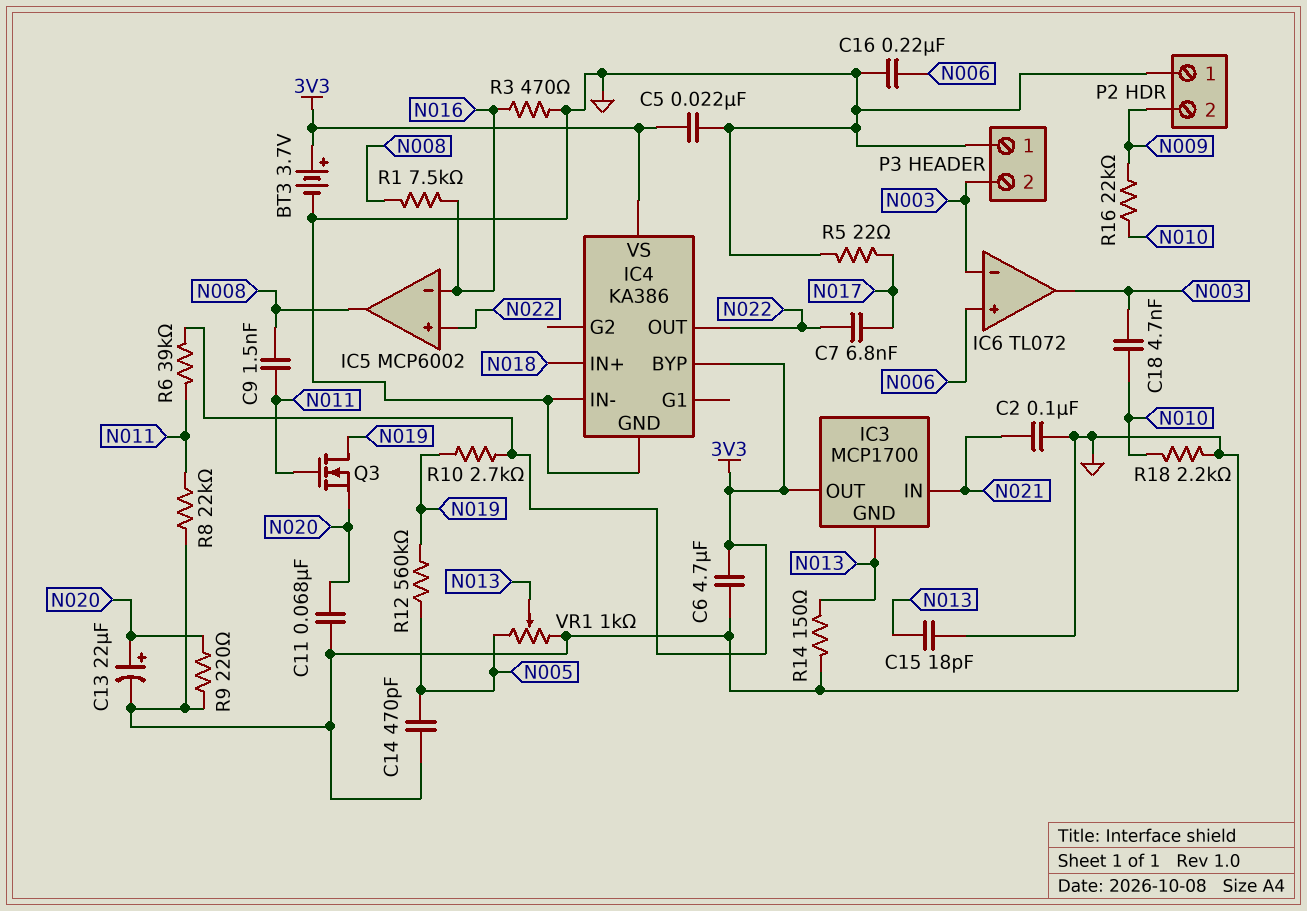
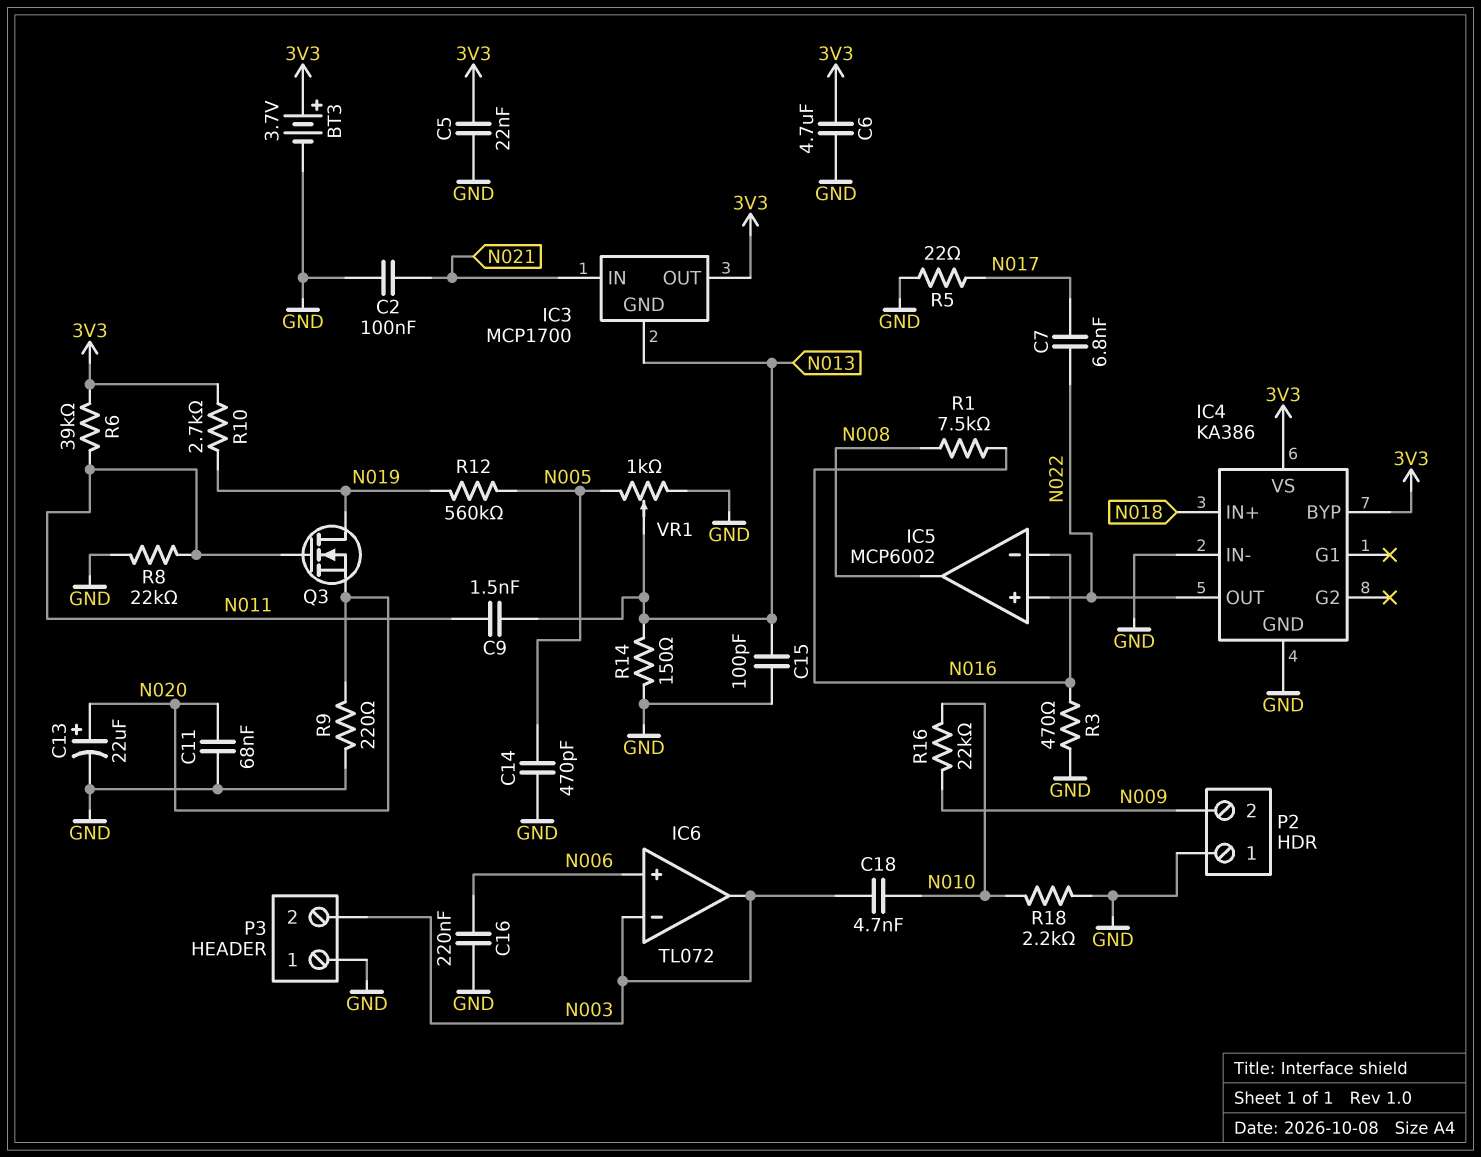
C9: 1.5nF (N008, N011) -> 1.5nF (N011, N013)
C15: 18pF (GND, N013) -> 100pF (GND, N013)

